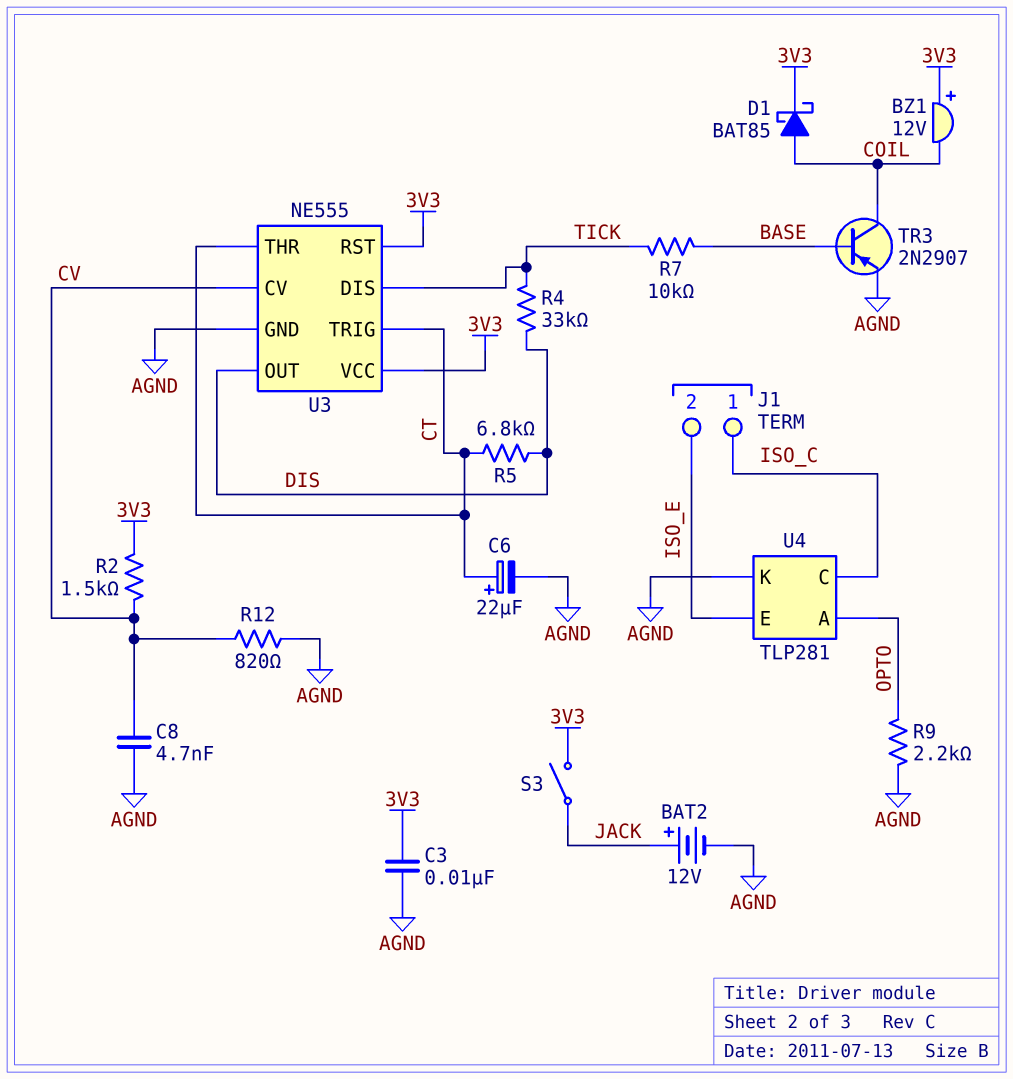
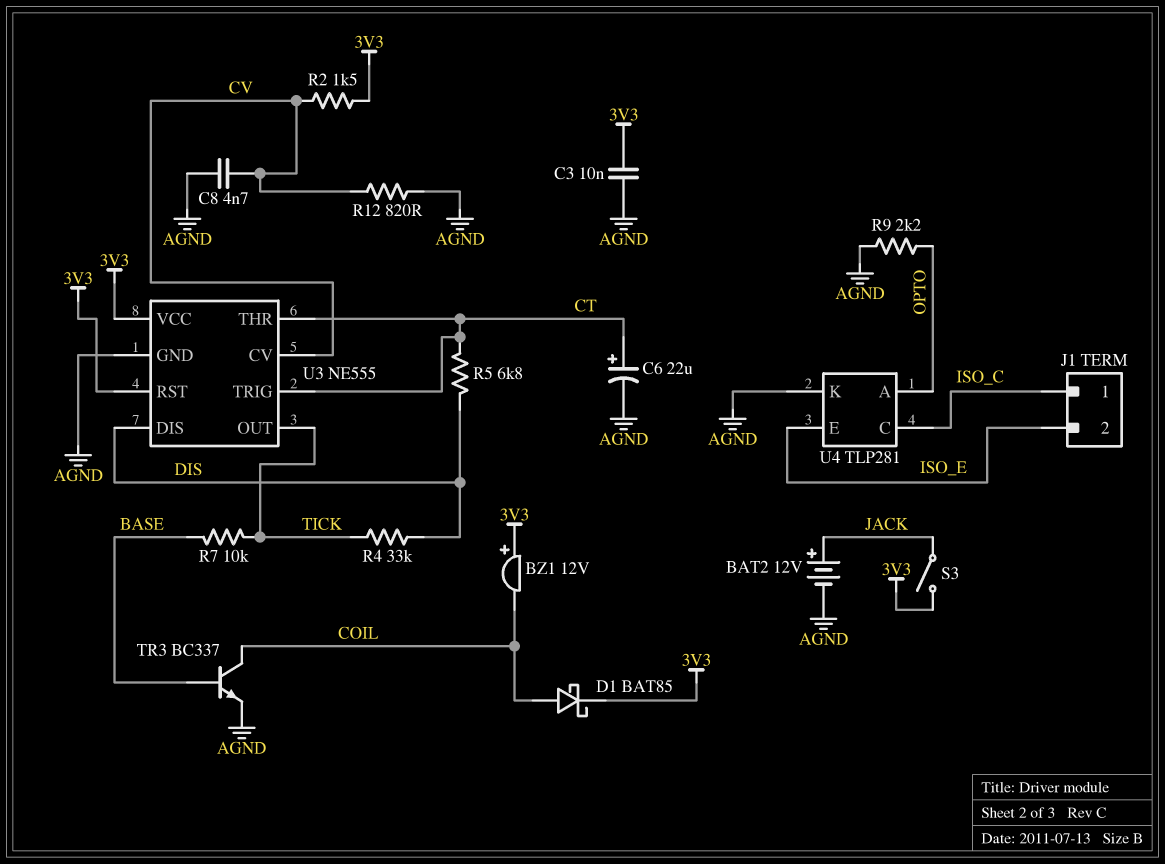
TR3: PNP 2N2907 (B BASE, C COIL, E AGND) -> NPN BC337 (B BASE, C COIL, E AGND)
U3 pin DIS: TICK -> DIS
U3 pin OUT: DIS -> TICK

